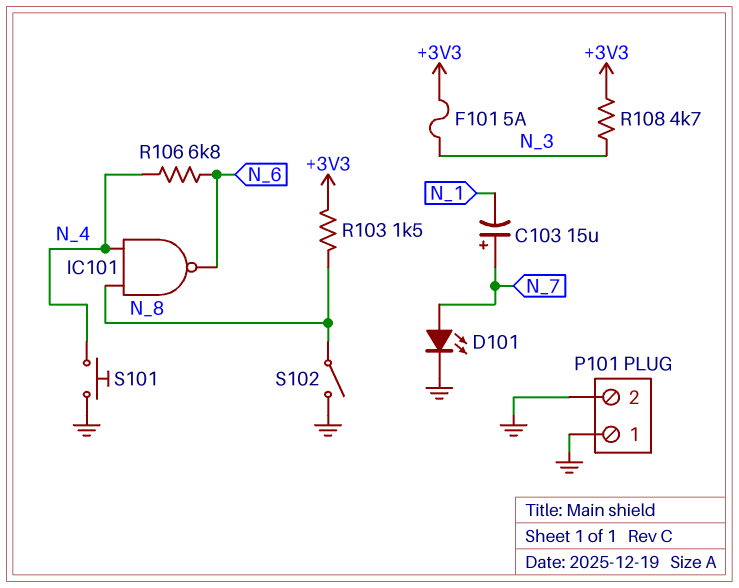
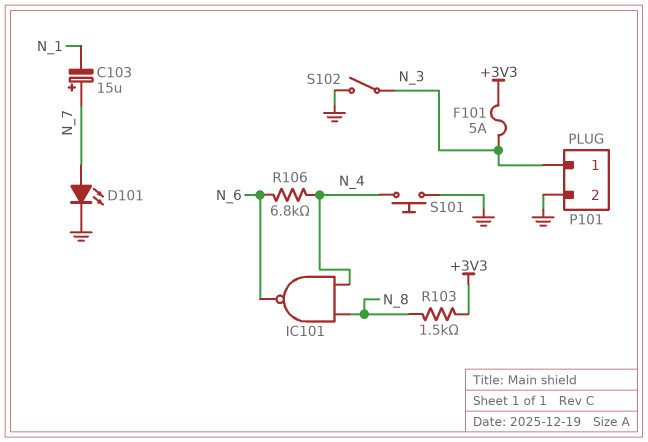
P101 pin 1: GND -> N_3
R108: 4.7k (+3V3, N_3) -> none
S102: switch (GND, N_8) -> switch (GND, N_3)

